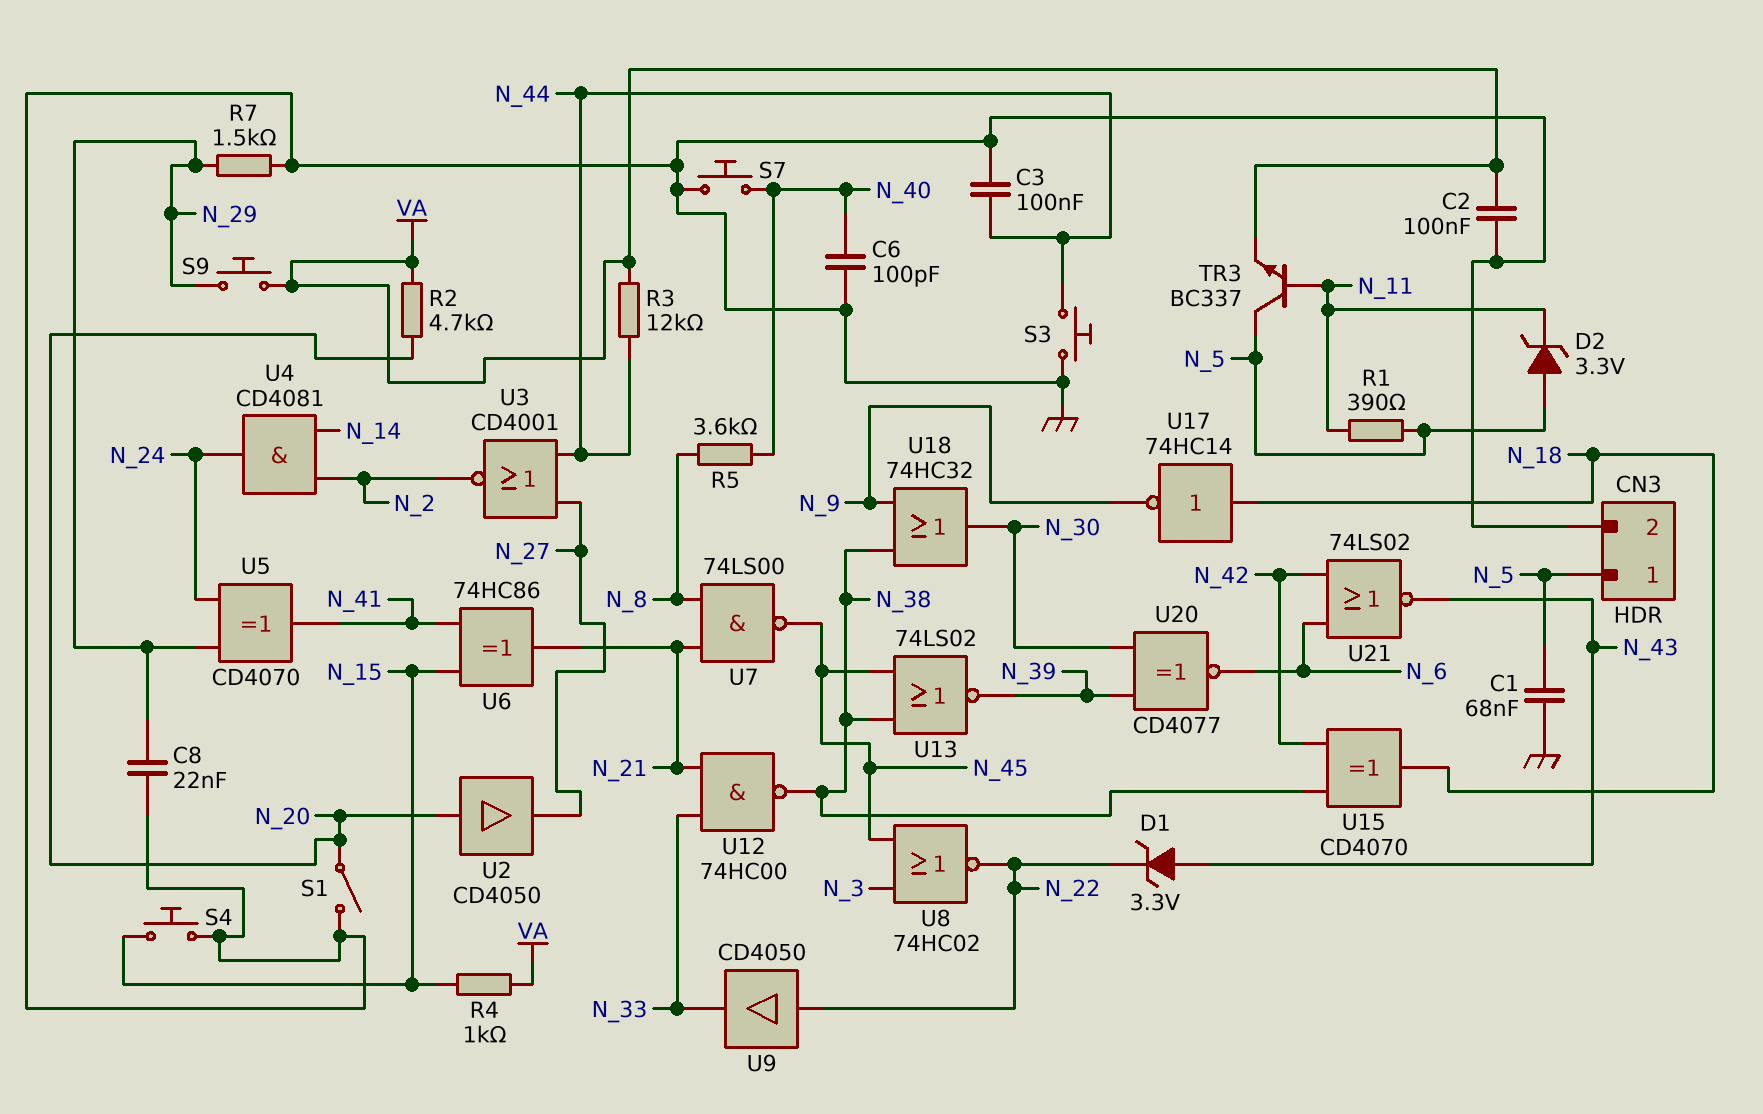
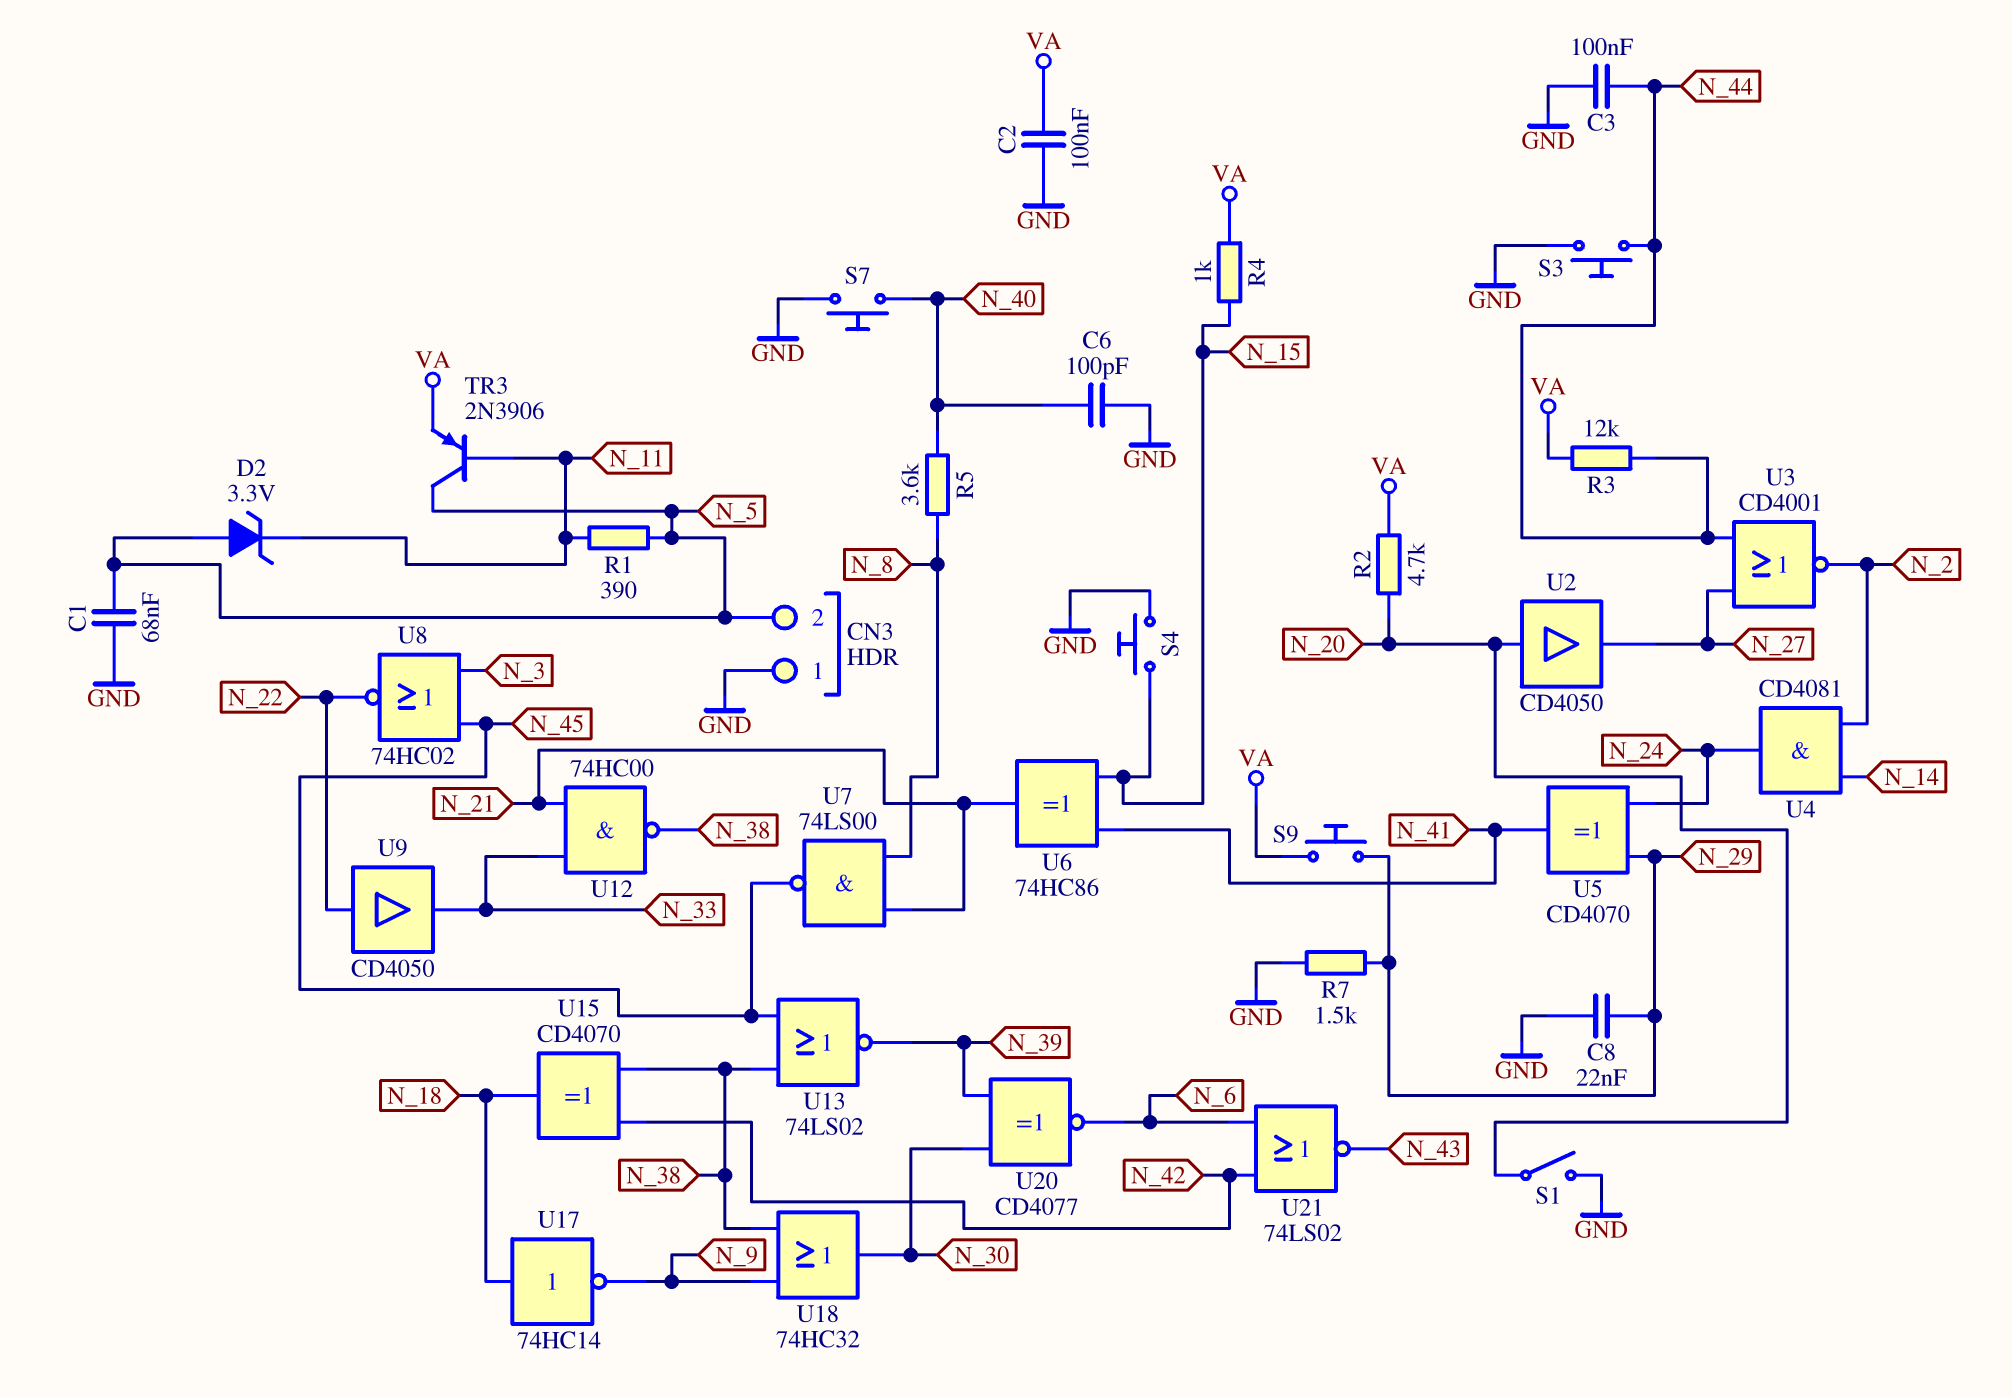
CN3 pin 1: N_5 -> GND
CN3 pin 2: GND -> N_5
D1: zener 3.3V (A N_43, K N_22) -> none
TR3: NPN BC337 (B N_11, C N_5, E VA) -> PNP 2N3906 (B N_11, C N_5, E VA)

